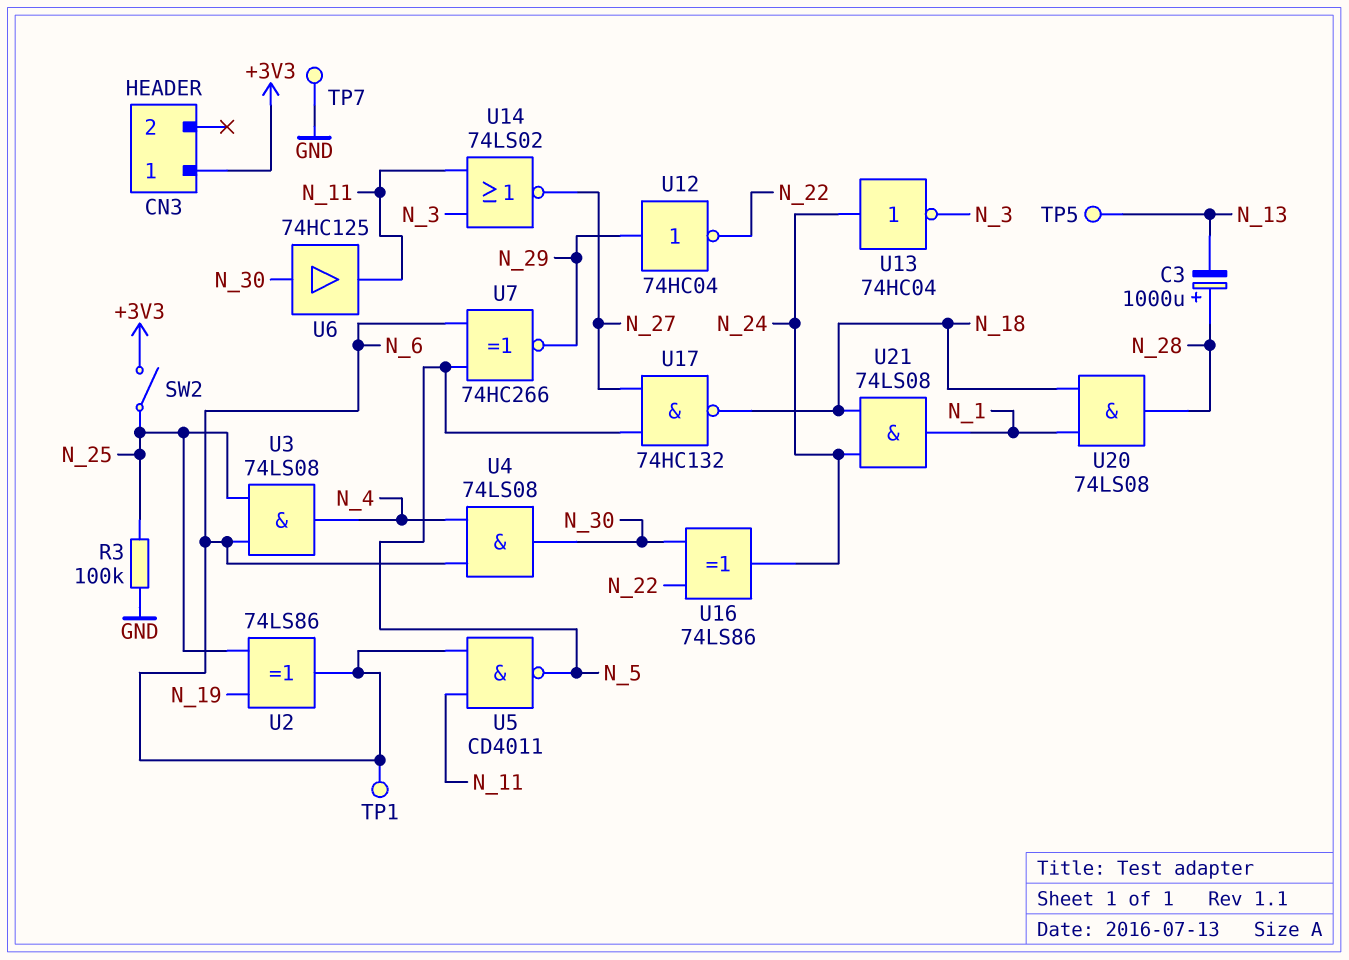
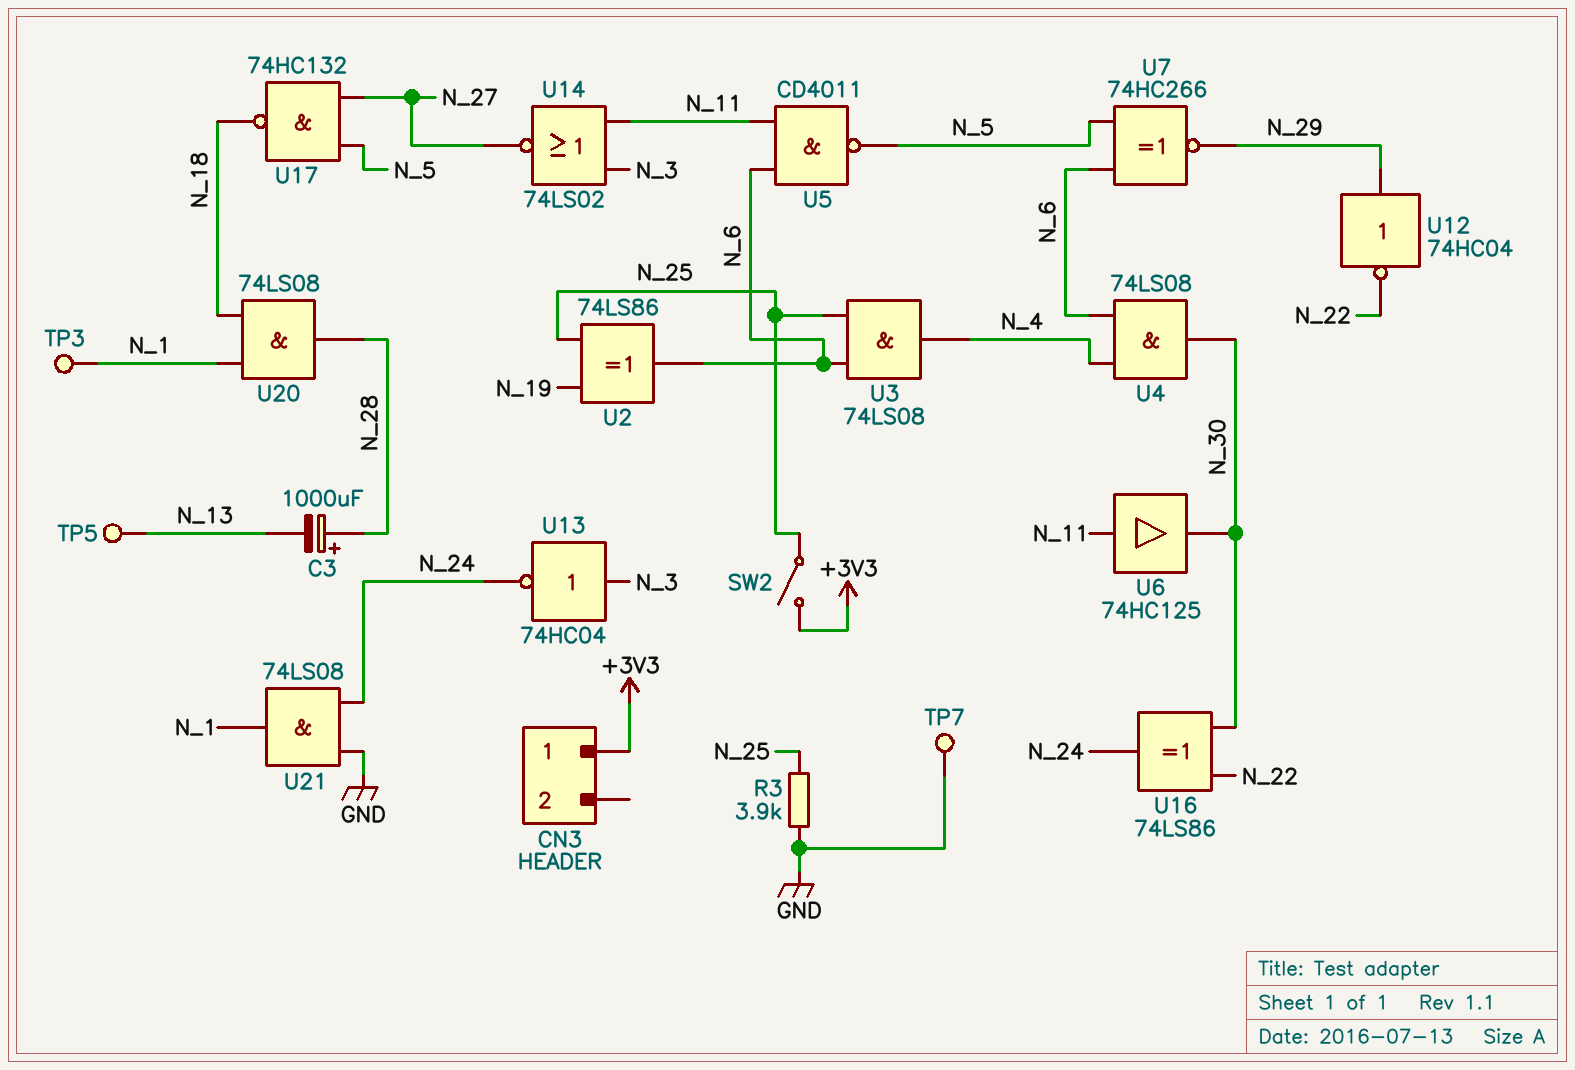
R3: 100k (GND, N_25) -> 3.9k (GND, N_25)
TP1: test point (N_6) -> none
TP3: none -> test point (N_1)
U6: buffer 74HC125 (in N_30, out N_11) -> buffer 74HC125 (in N_11, out N_30)
U13: NOT 74HC04 (in N_24, out N_3) -> NOT 74HC04 (in N_3, out N_24)
U21: AND 74LS08 (in N_18, in N_24, out N_1) -> AND 74LS08 (in GND, in N_24, out N_1)

